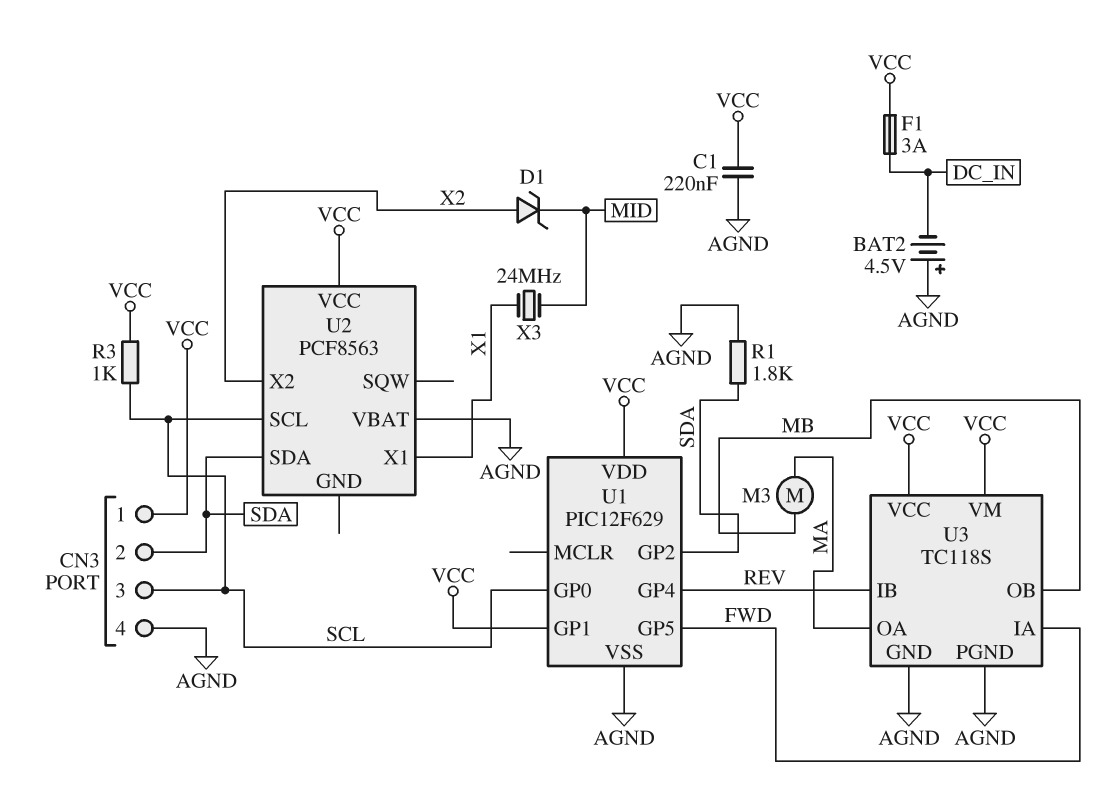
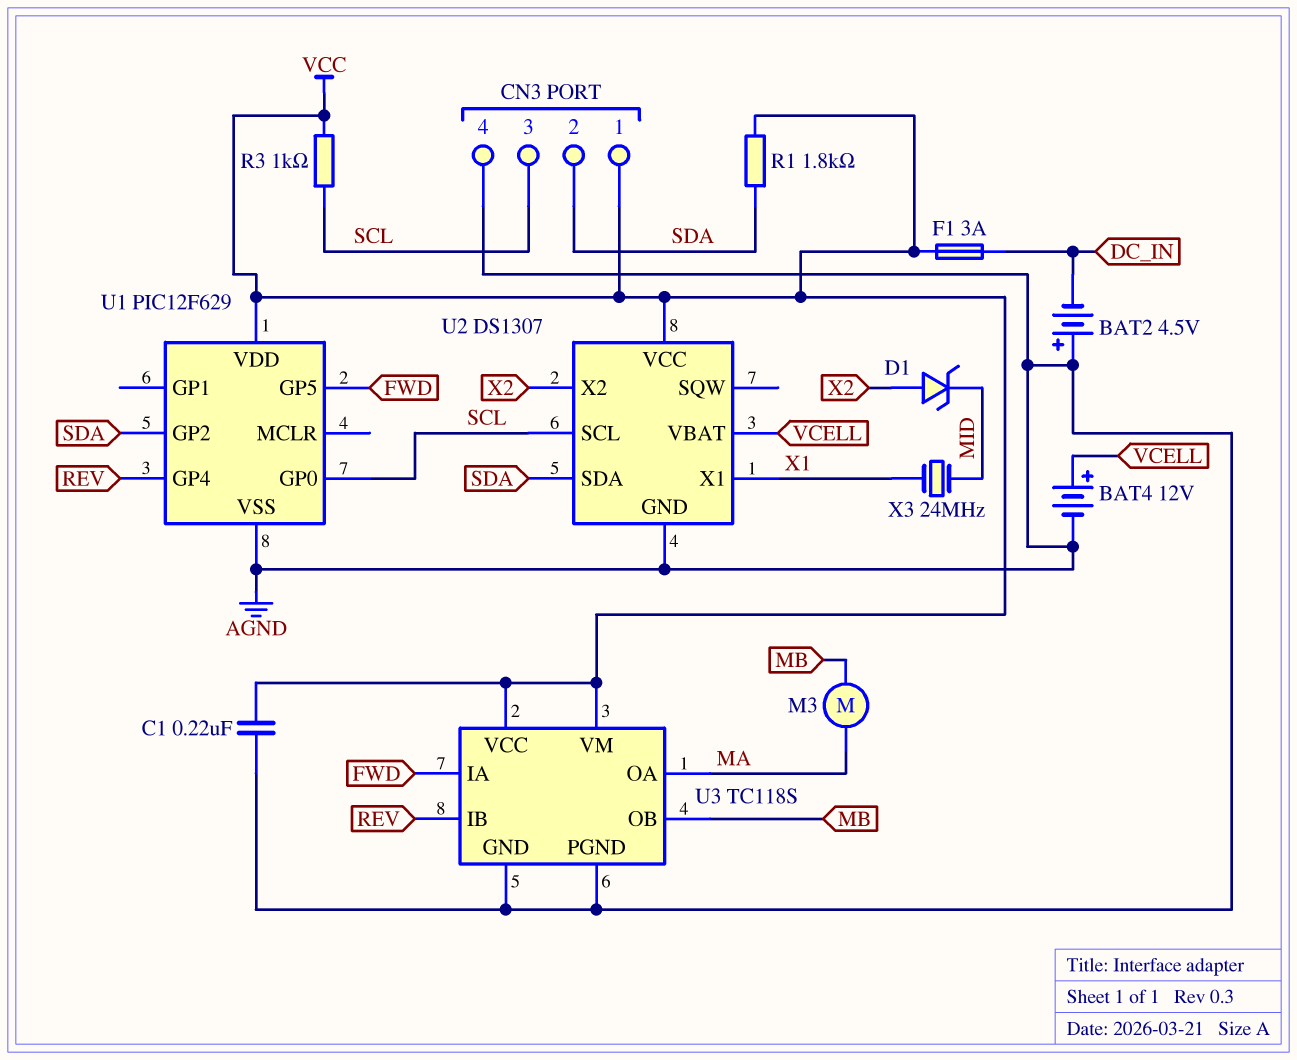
BAT4: none -> 12V (plus VCELL, minus AGND)
R1: 1.8k (AGND, SDA) -> 1.8k (SDA, VCC)
U1 pin GP1: VCC -> none
U2: PCF8563 -> DS1307
U2 pin GND: none -> AGND
U2 pin VBAT: AGND -> VCELL

